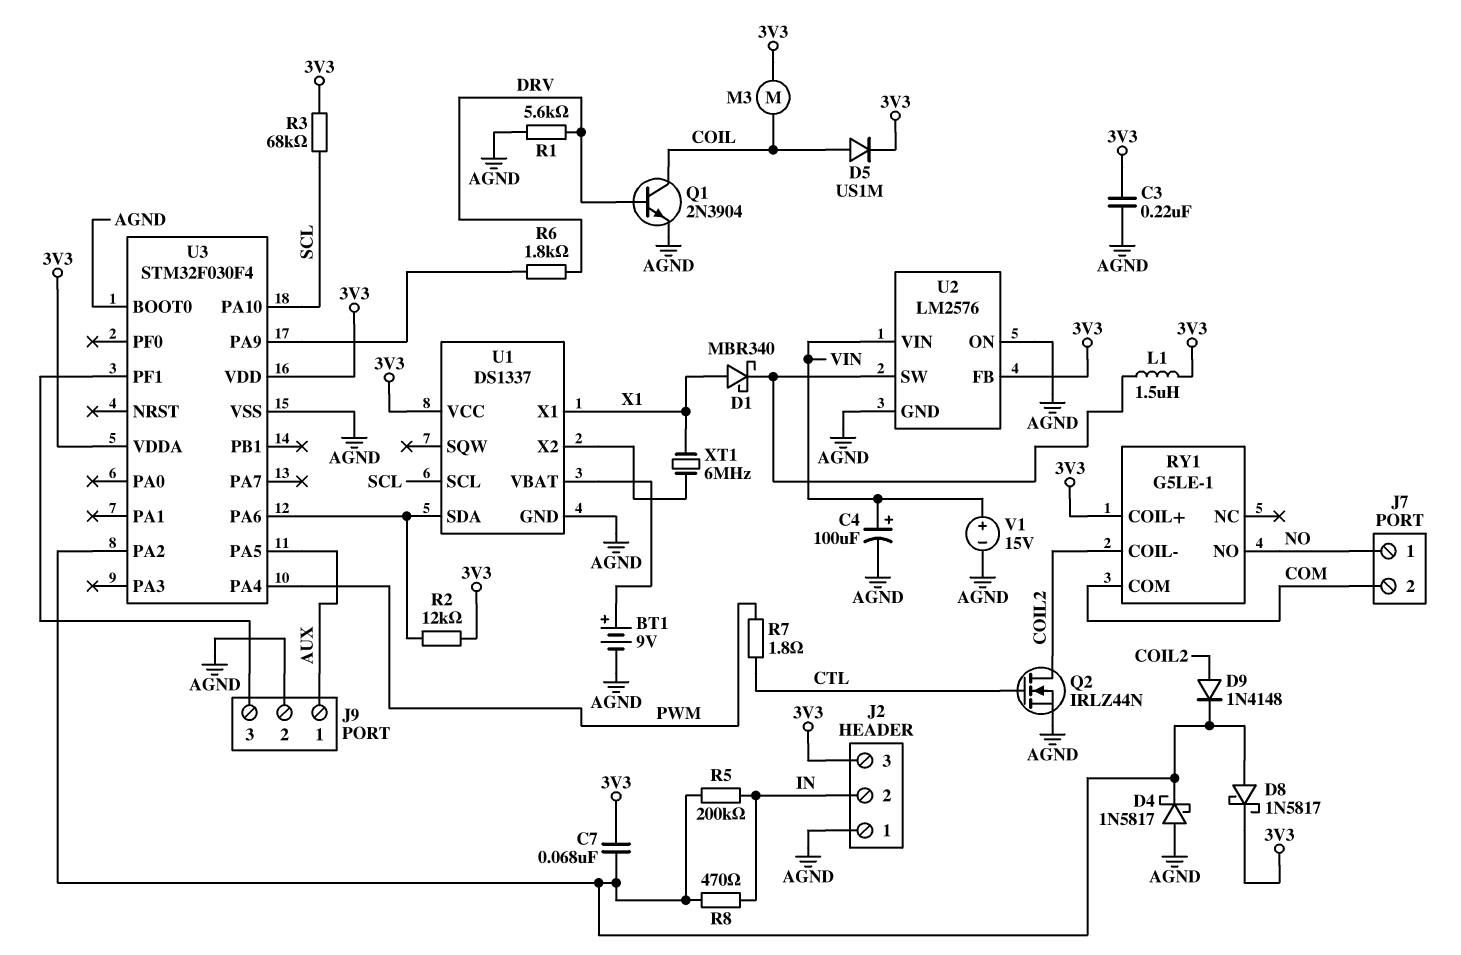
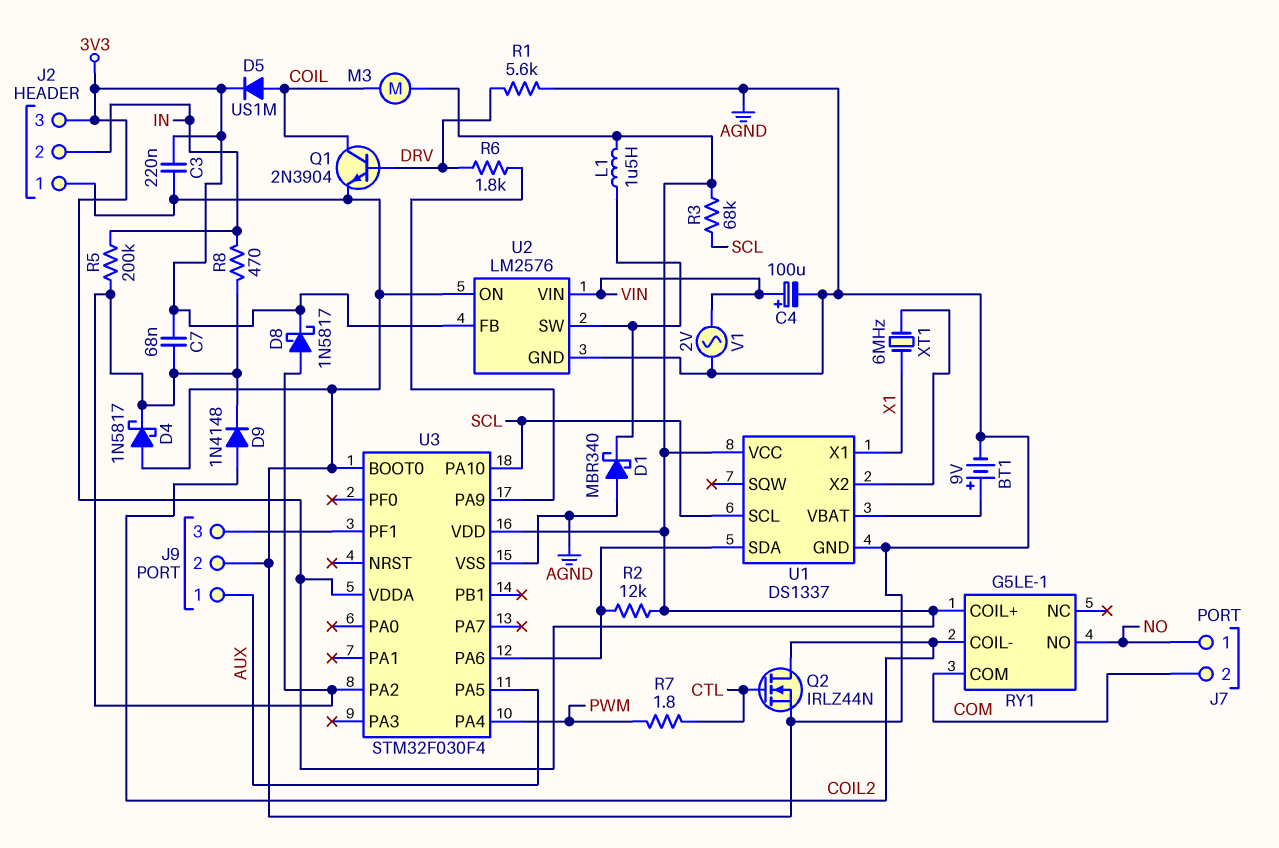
D1: schottky MBR340 (A X1, K U2/SW) -> schottky MBR340 (A AGND, K U2/SW)
V1: 15V (plus VIN, minus AGND) -> AC 2V (AGND, VIN)

